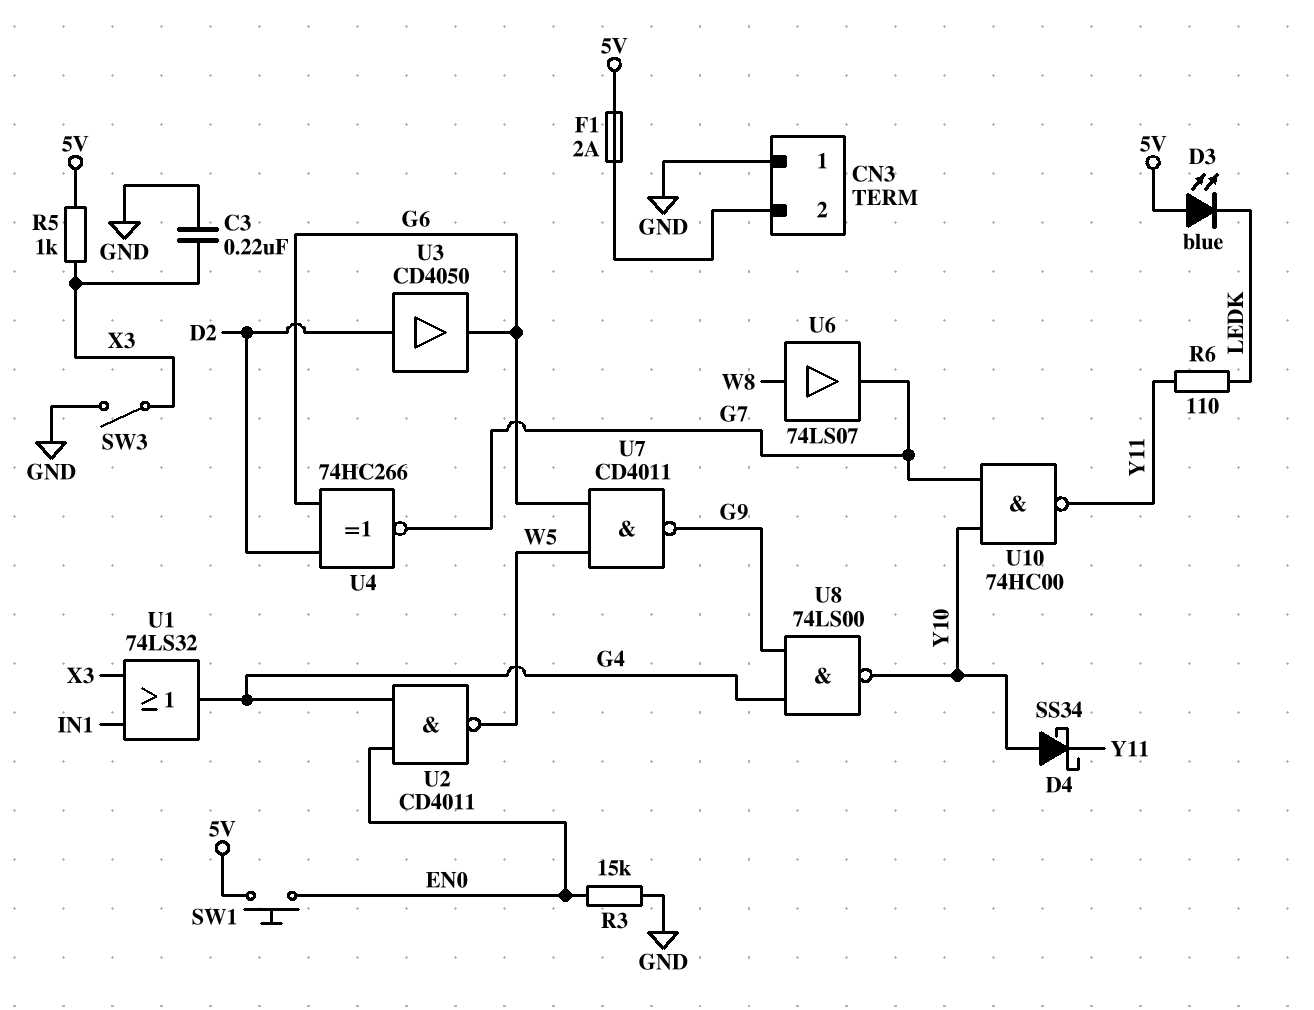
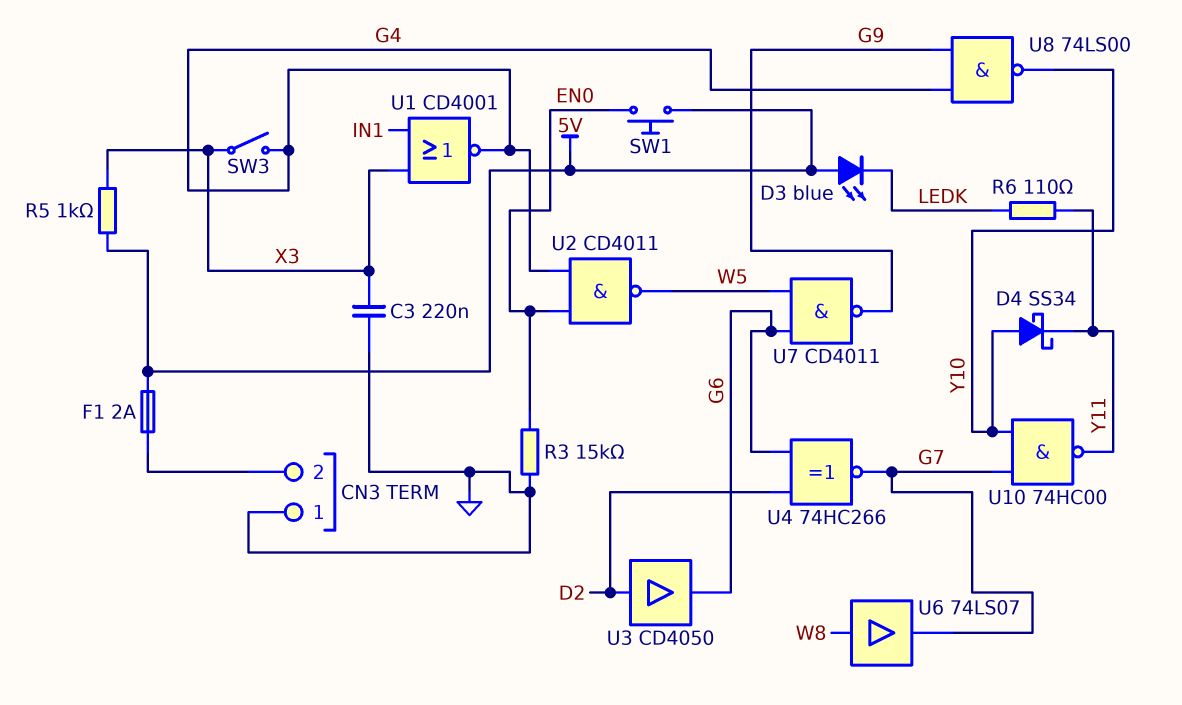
SW3: switch (GND, X3) -> switch (G4, X3)
U1: OR 74LS32 (in IN1, in X3, out G4) -> NOR CD4001 (in IN1, in X3, out G4)

